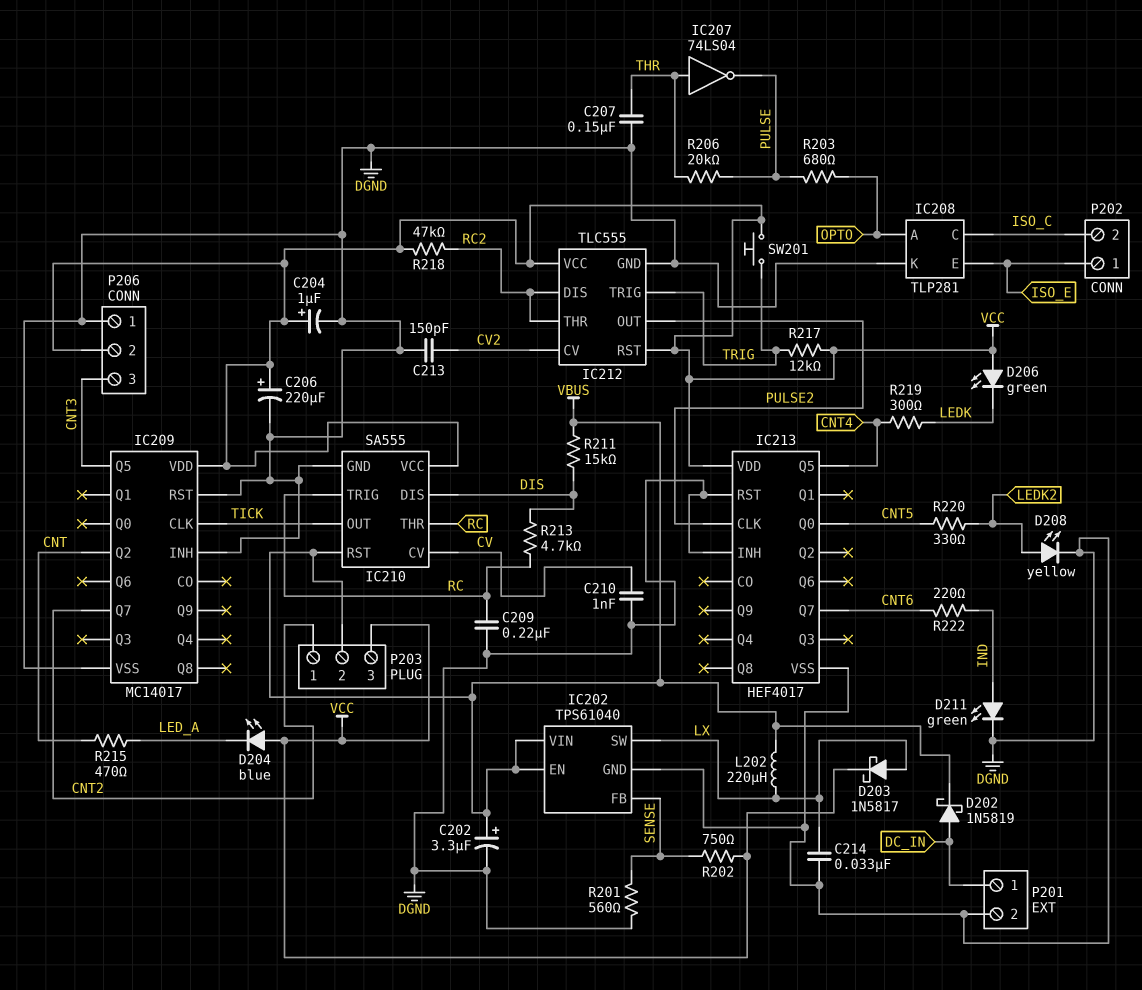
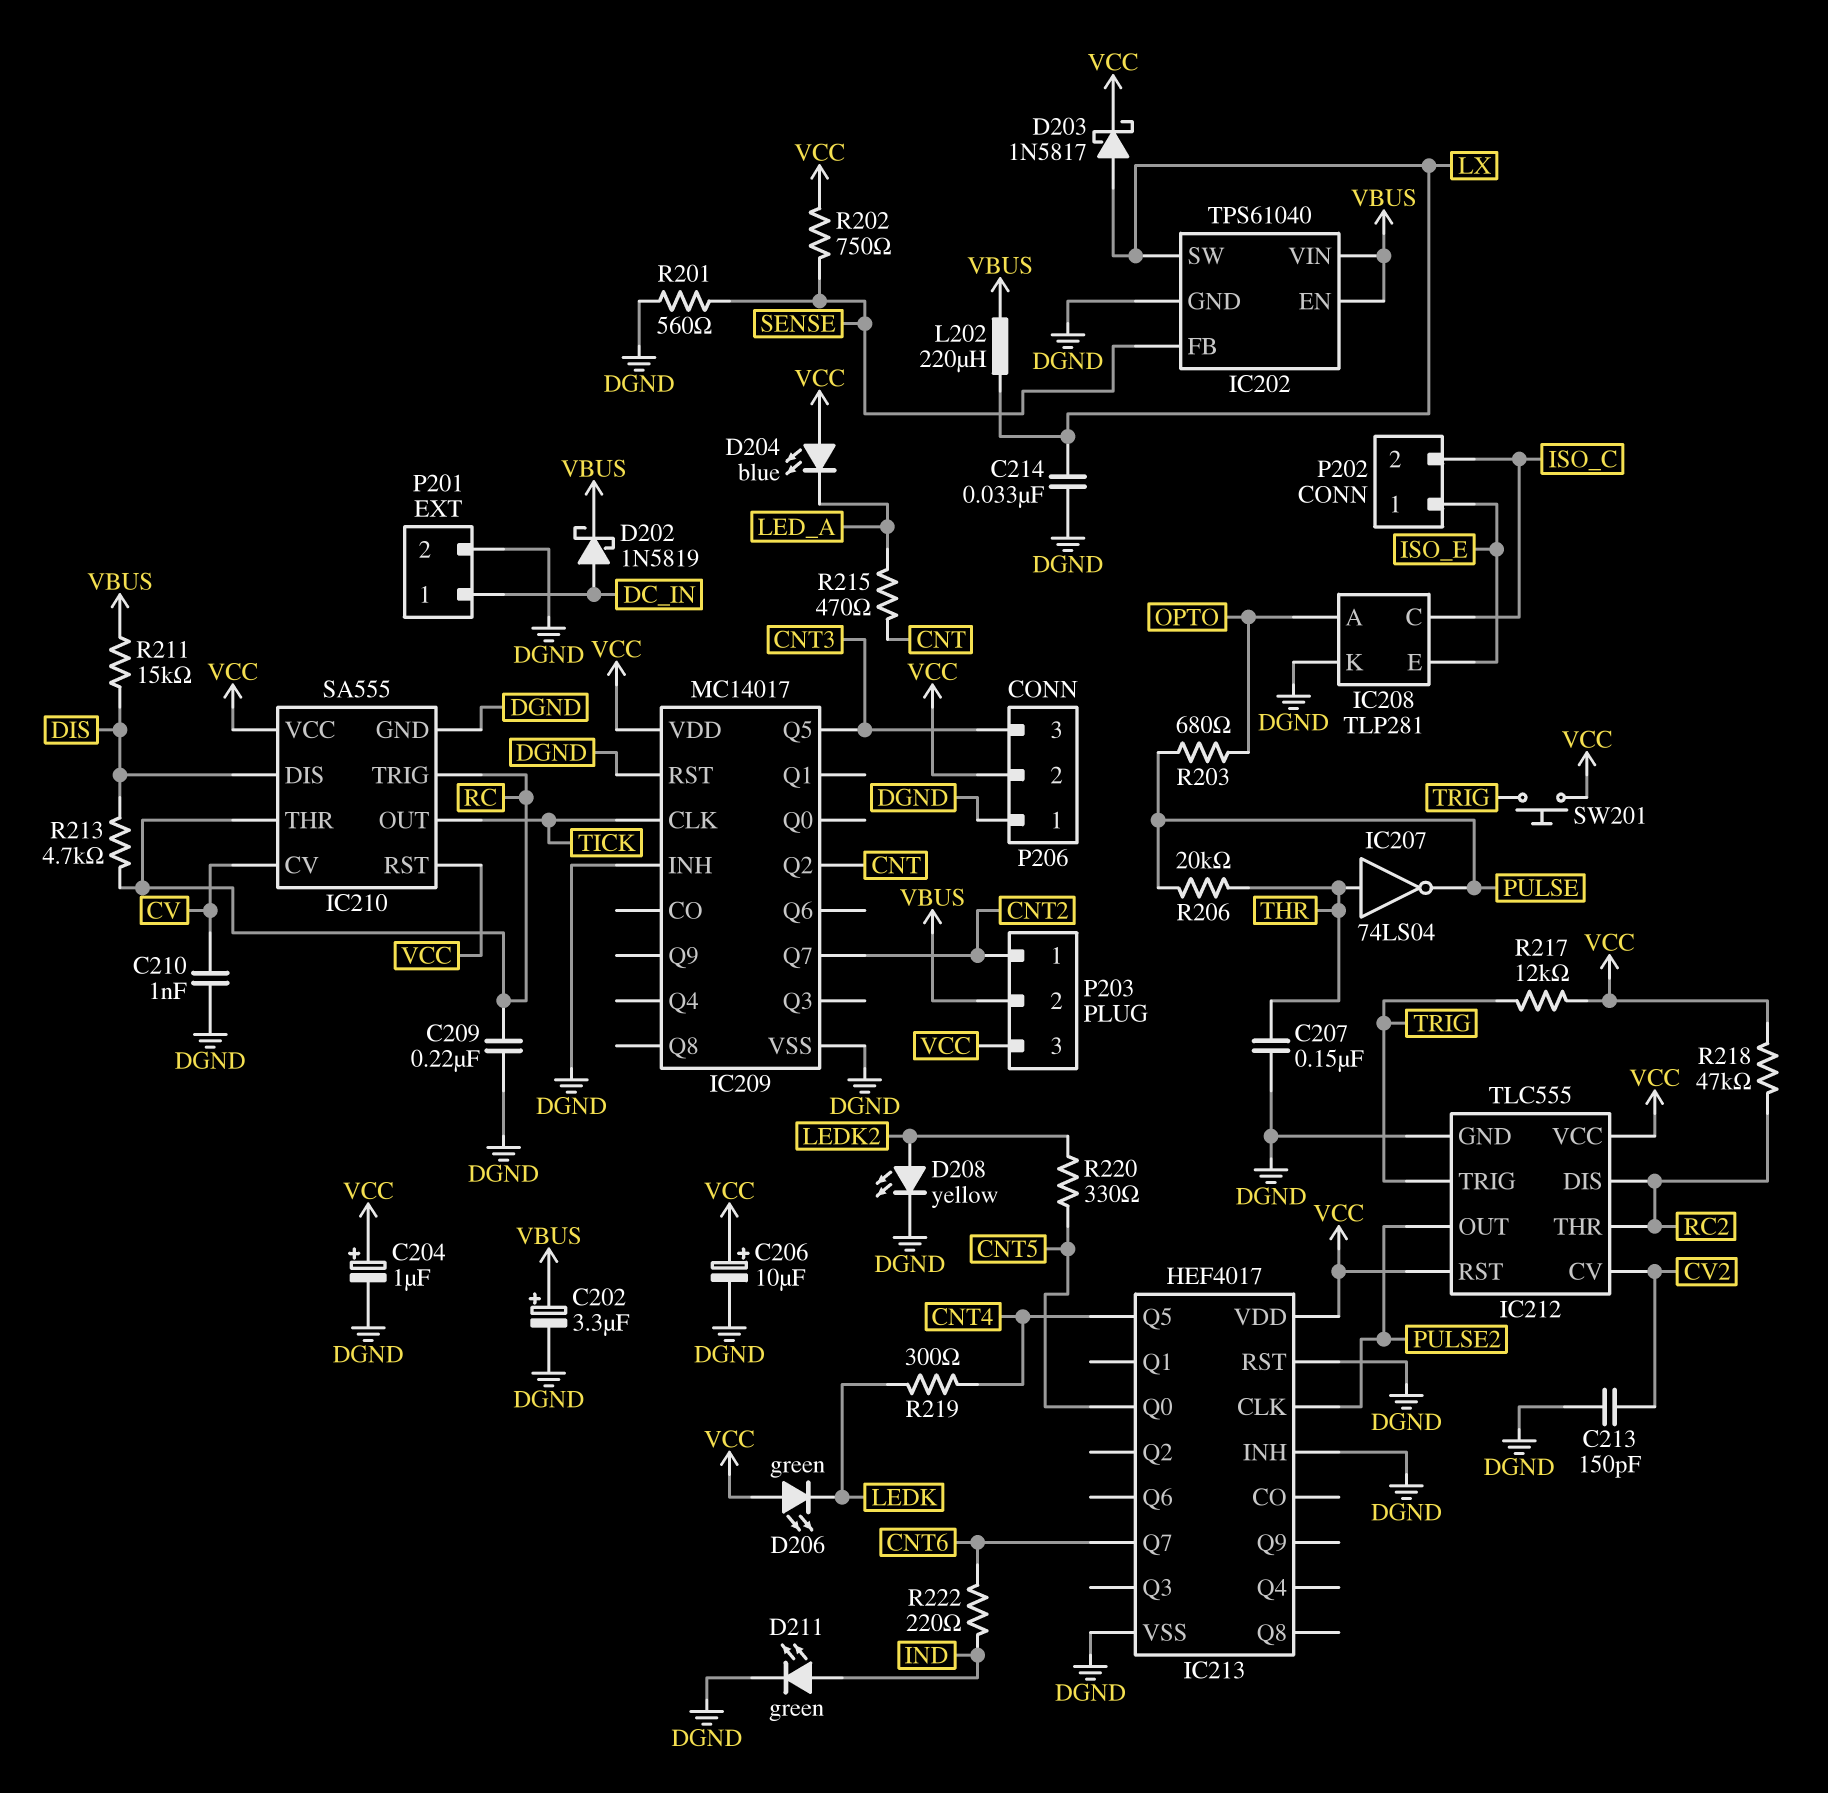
C206: 220uF (plus VCC, minus DGND) -> 10uF (plus VCC, minus DGND)
IC210 pin RST: VBUS -> VCC

